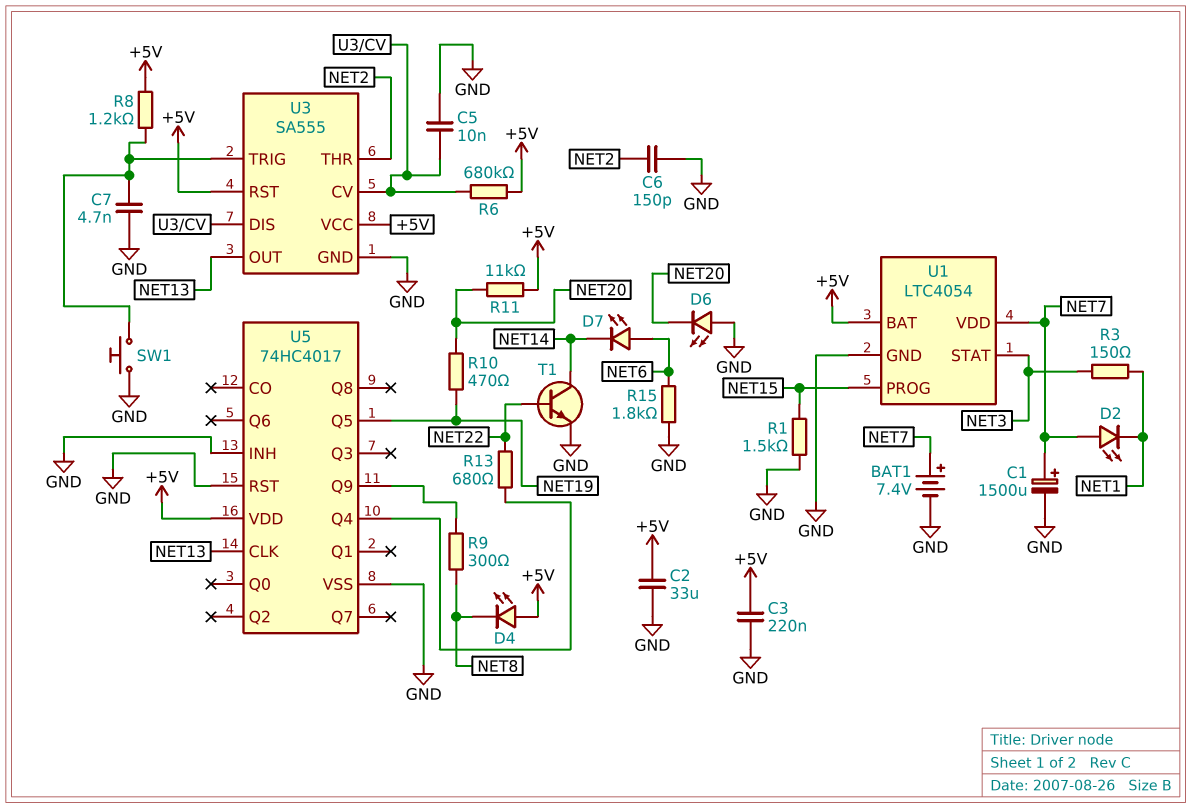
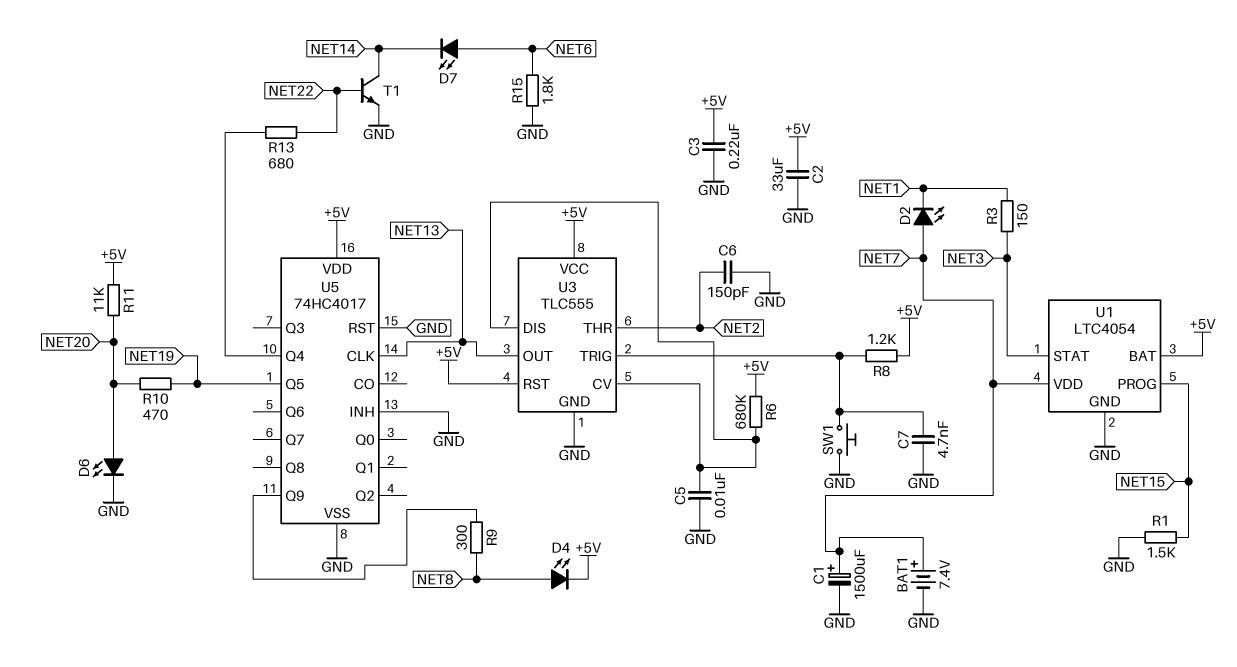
D4: LED (A +5V, K NET8) -> LED (A NET8, K +5V)
D6: LED (A GND, K NET20) -> LED (A NET20, K GND)
U3: SA555 -> TLC555

